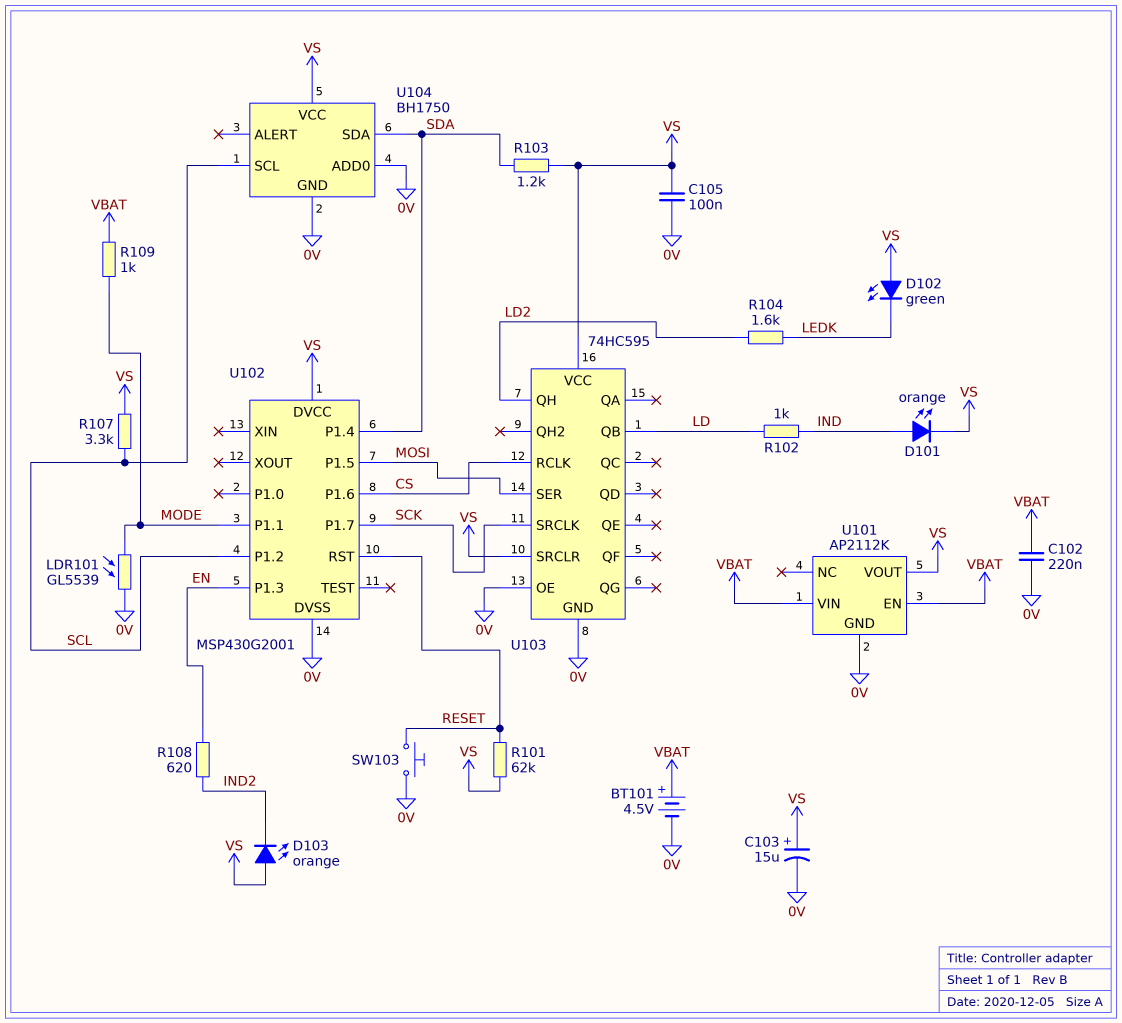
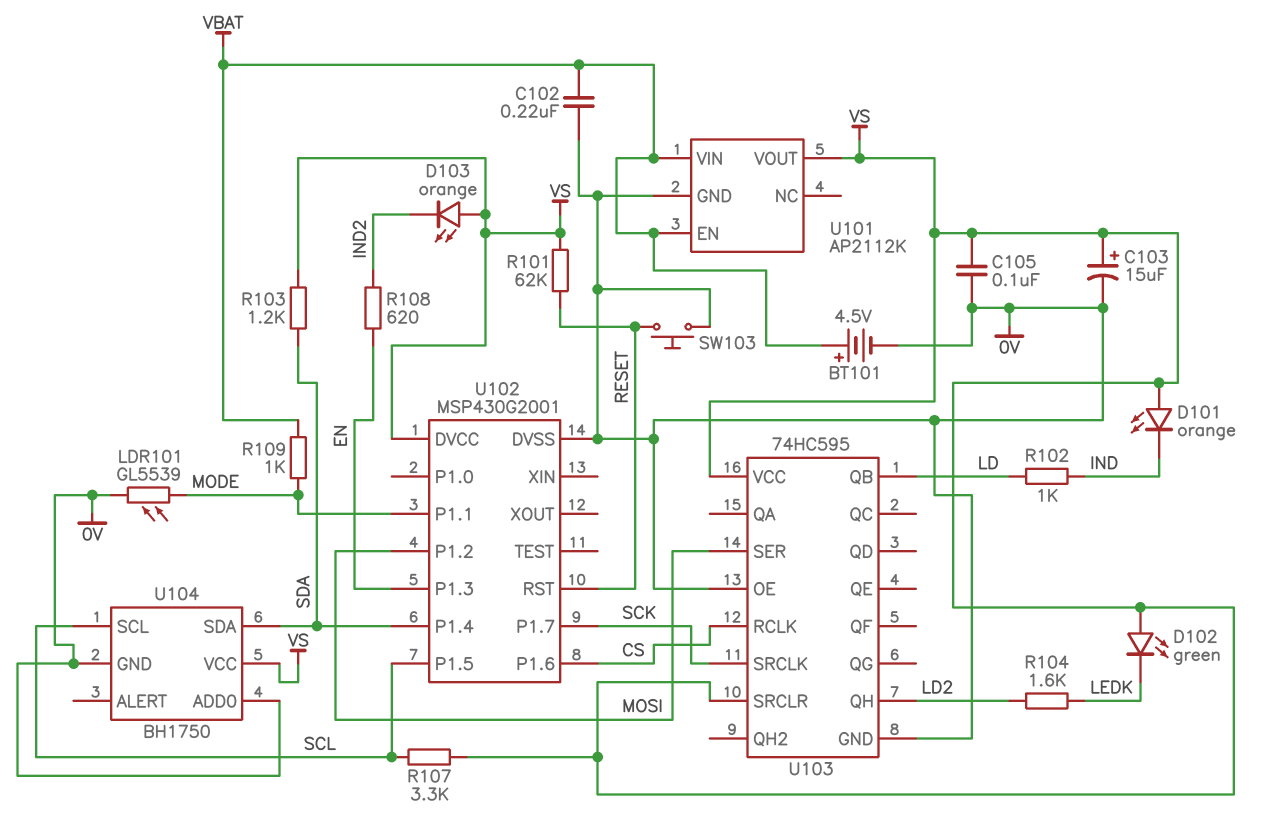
D101: LED orange (A IND, K VS) -> LED orange (A VS, K IND)
U102 pin P1.2: SCL -> MOSI
U102 pin P1.5: MOSI -> SCL

